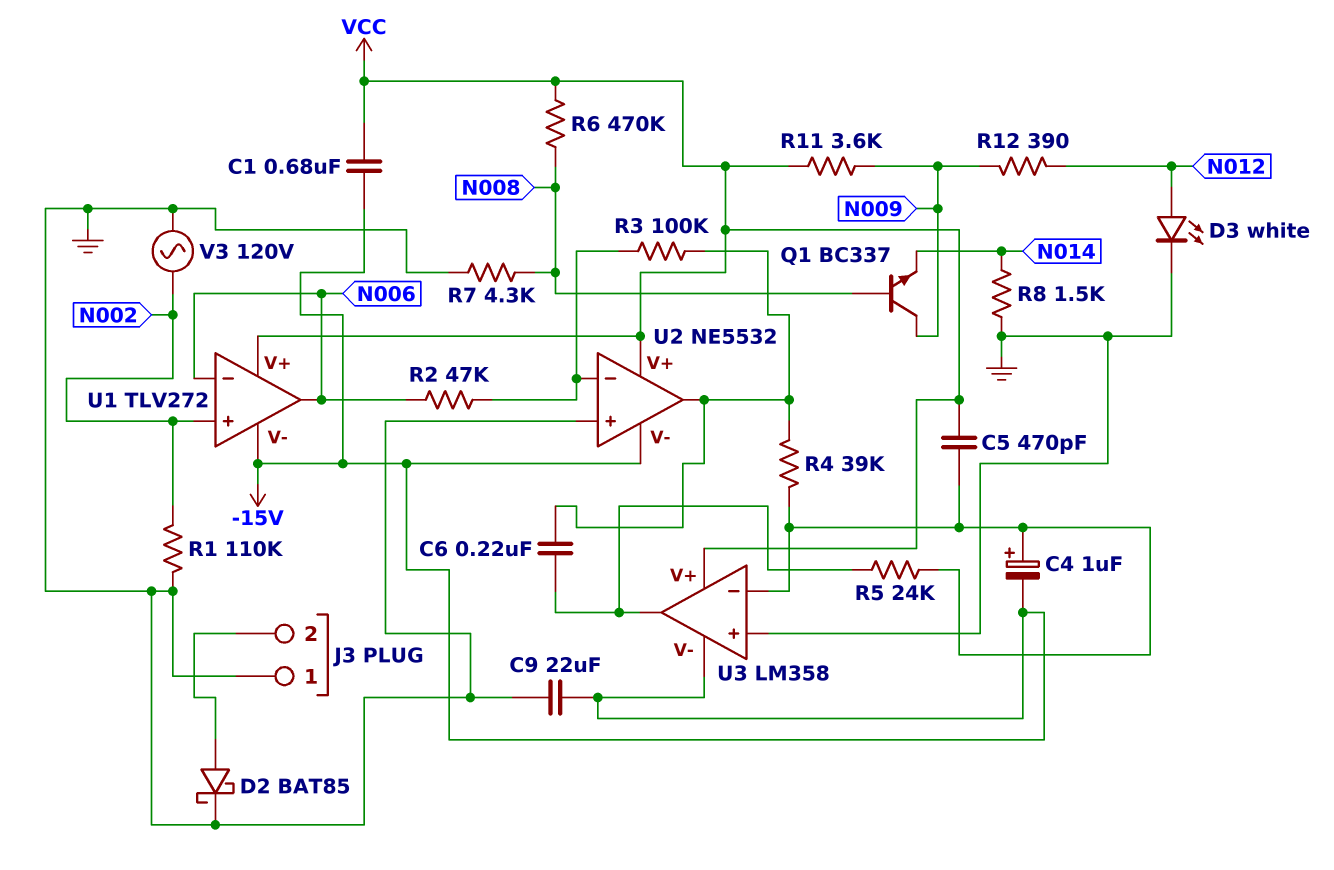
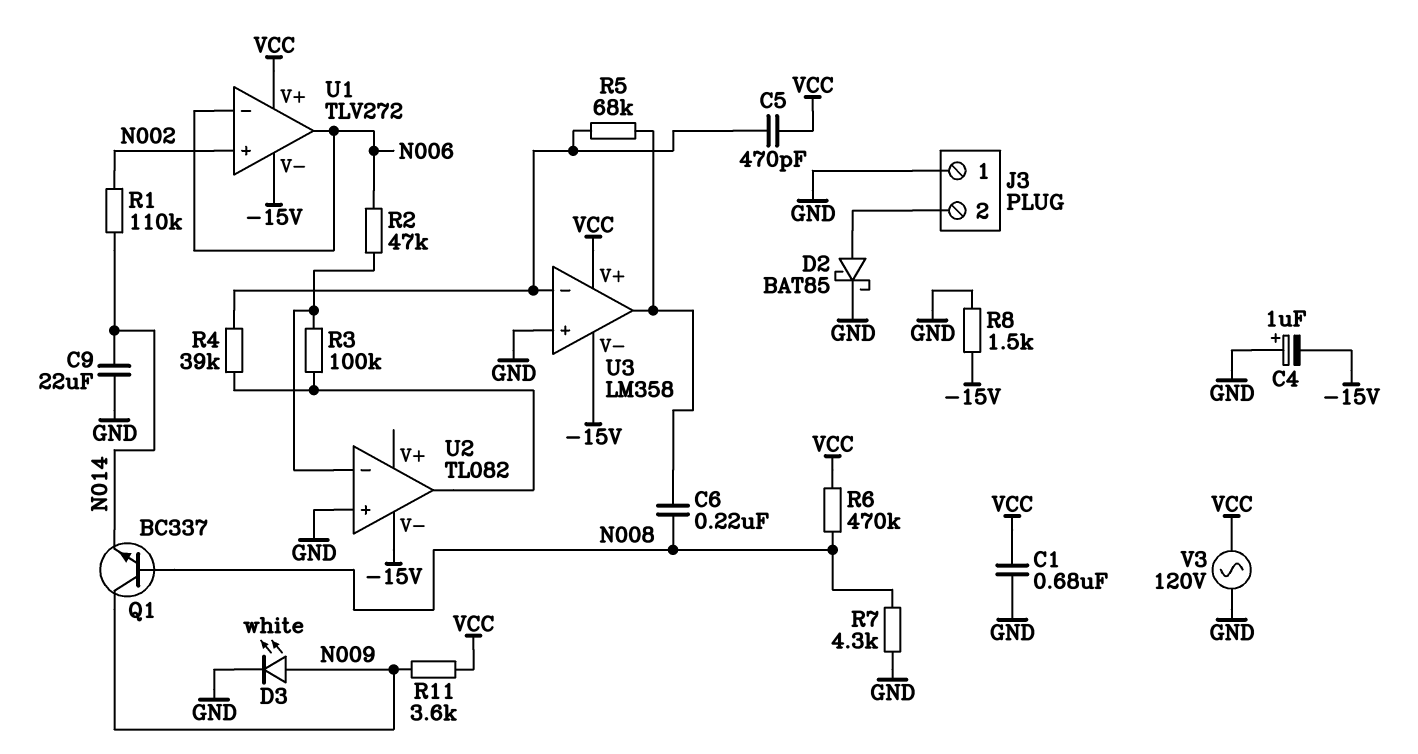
C1: 680nF (-15V, VCC) -> 680nF (GND, VCC)
C4: 1uF (plus U3/in-, minus -15V) -> 1uF (plus GND, minus -15V)
C6: 220nF (U2/out, U3/out) -> 220nF (N008, U3/out)
C9: 22uF (-15V, GND) -> 22uF (GND, N014)
D3: LED white (A N012, K GND) -> LED white (A N009, K GND)
R1: 110k (GND, N002) -> 110k (N002, N014)
R5: 24k (U3/in-, U3/out) -> 68k (U3/in-, U3/out)
R8: 1.5k (GND, N014) -> 1.5k (-15V, GND)
R12: 390 (N009, N012) -> none
U2: NE5532 -> TL082
U2 pin V+: VCC -> none
V3: AC 120V (GND, N002) -> AC 120V (GND, VCC)

